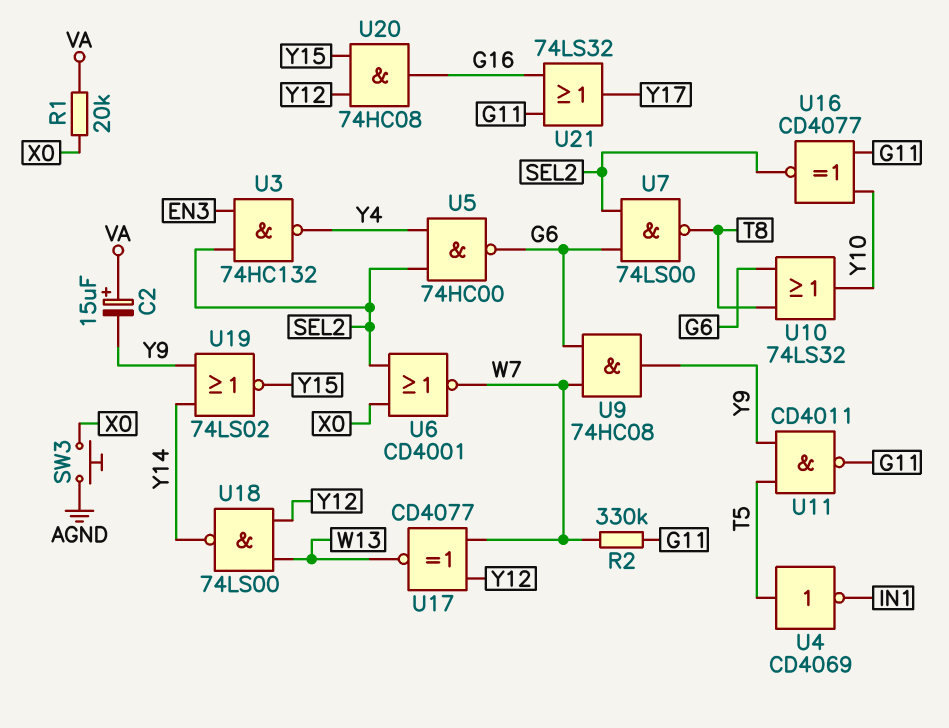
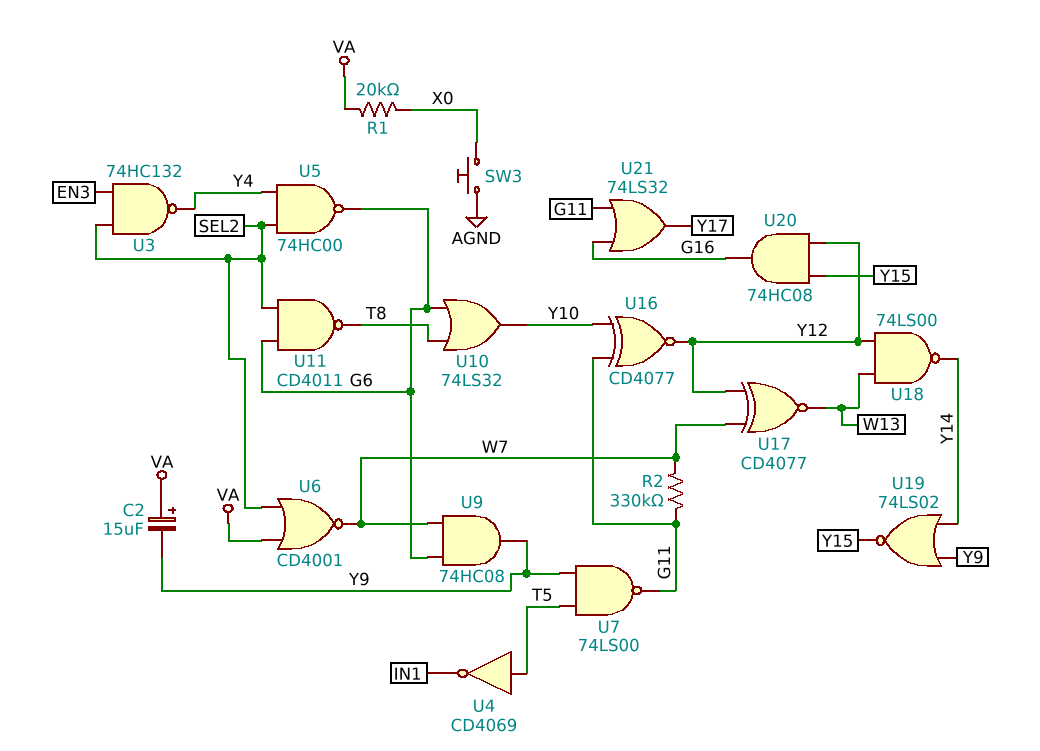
U6: NOR CD4001 (in SEL2, in X0, out W7) -> NOR CD4001 (in SEL2, in VA, out W7)
U7: NAND 74LS00 (in G6, in SEL2, out T8) -> NAND 74LS00 (in T5, in Y9, out G11)
U11: NAND CD4011 (in T5, in Y9, out G11) -> NAND CD4011 (in G6, in SEL2, out T8)
U16: XNOR CD4077 (in G11, in Y10, out SEL2) -> XNOR CD4077 (in G11, in Y10, out Y12)

